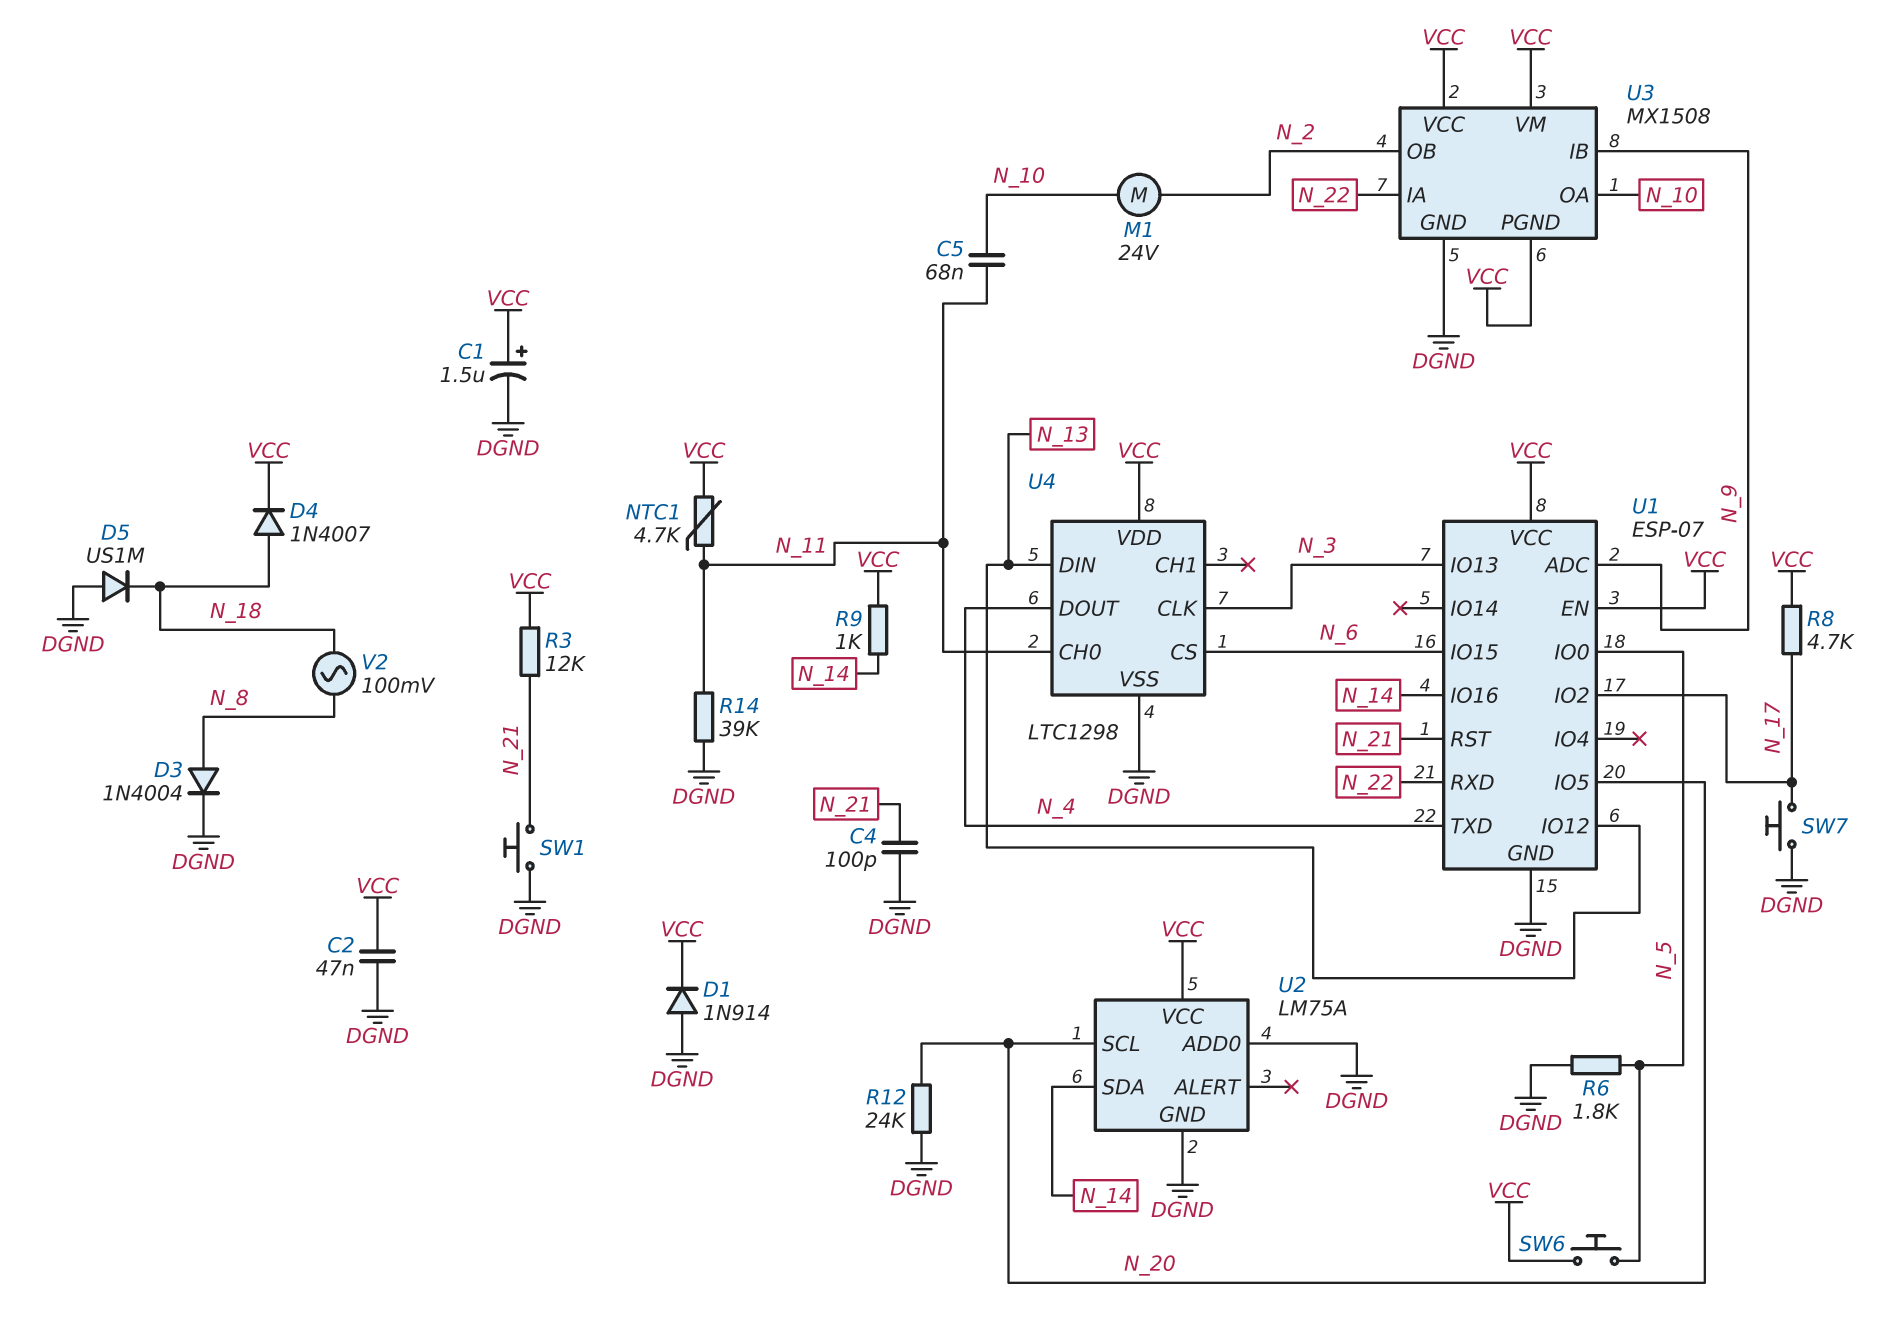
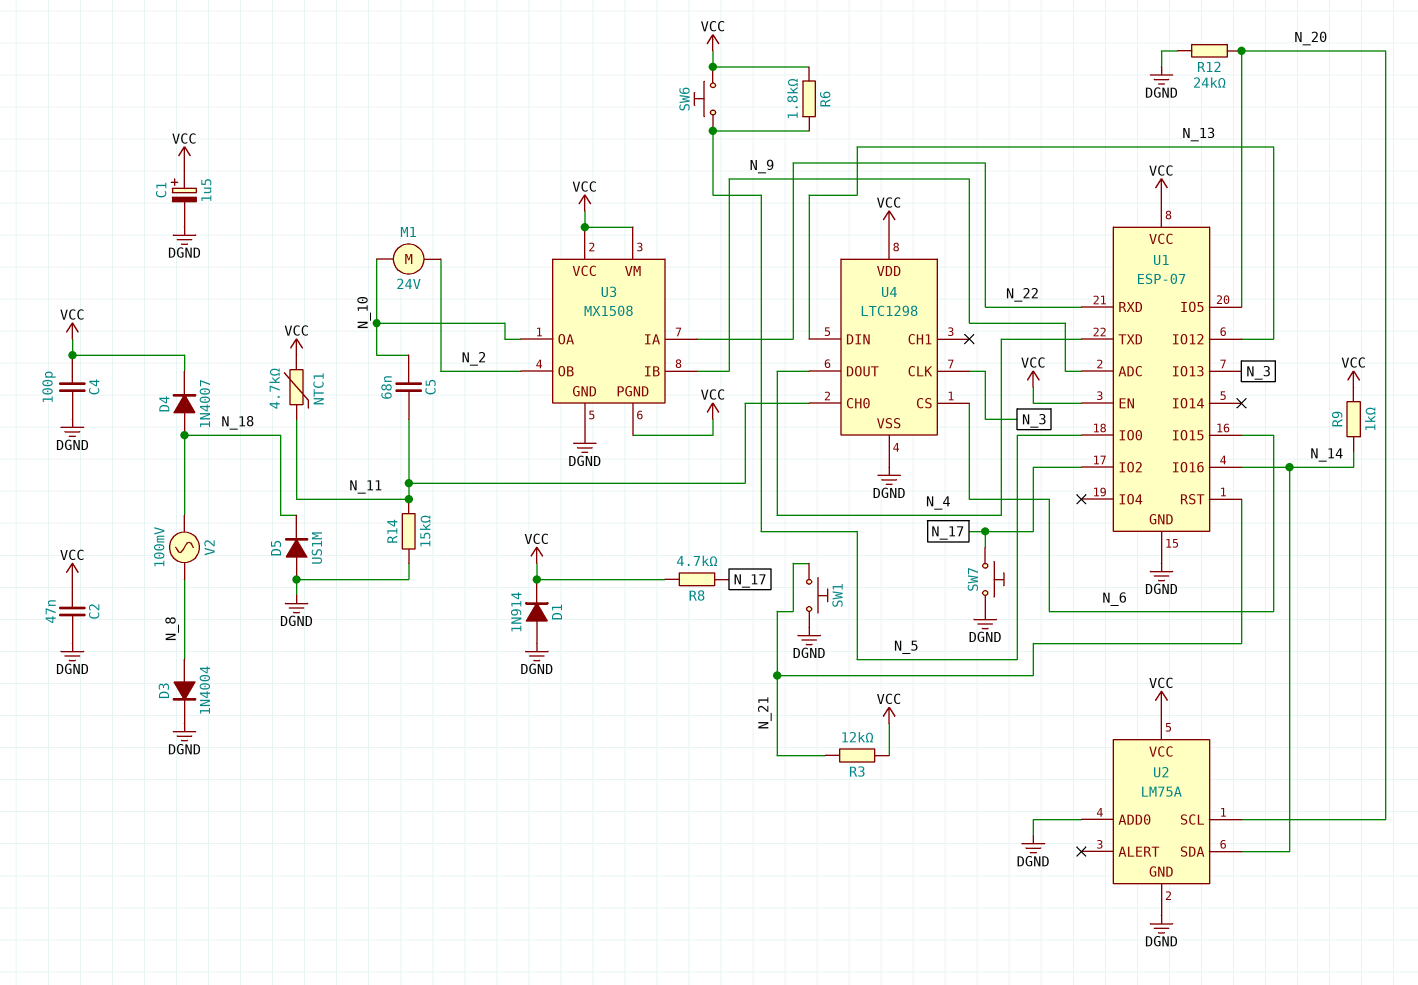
C4: 100pF (DGND, N_21) -> 100pF (DGND, VCC)
R6: 1.8k (DGND, N_5) -> 1.8k (N_5, VCC)
R14: 39k (DGND, N_11) -> 15k (DGND, N_11)

